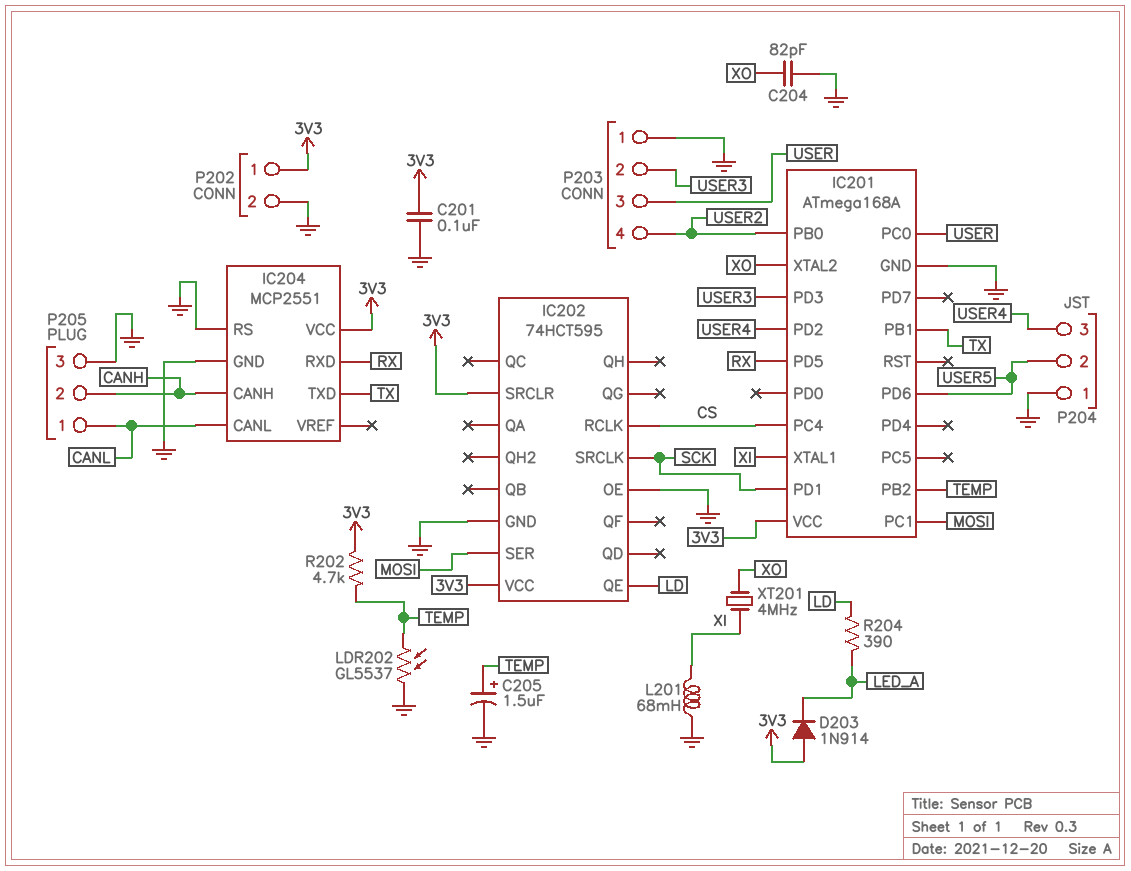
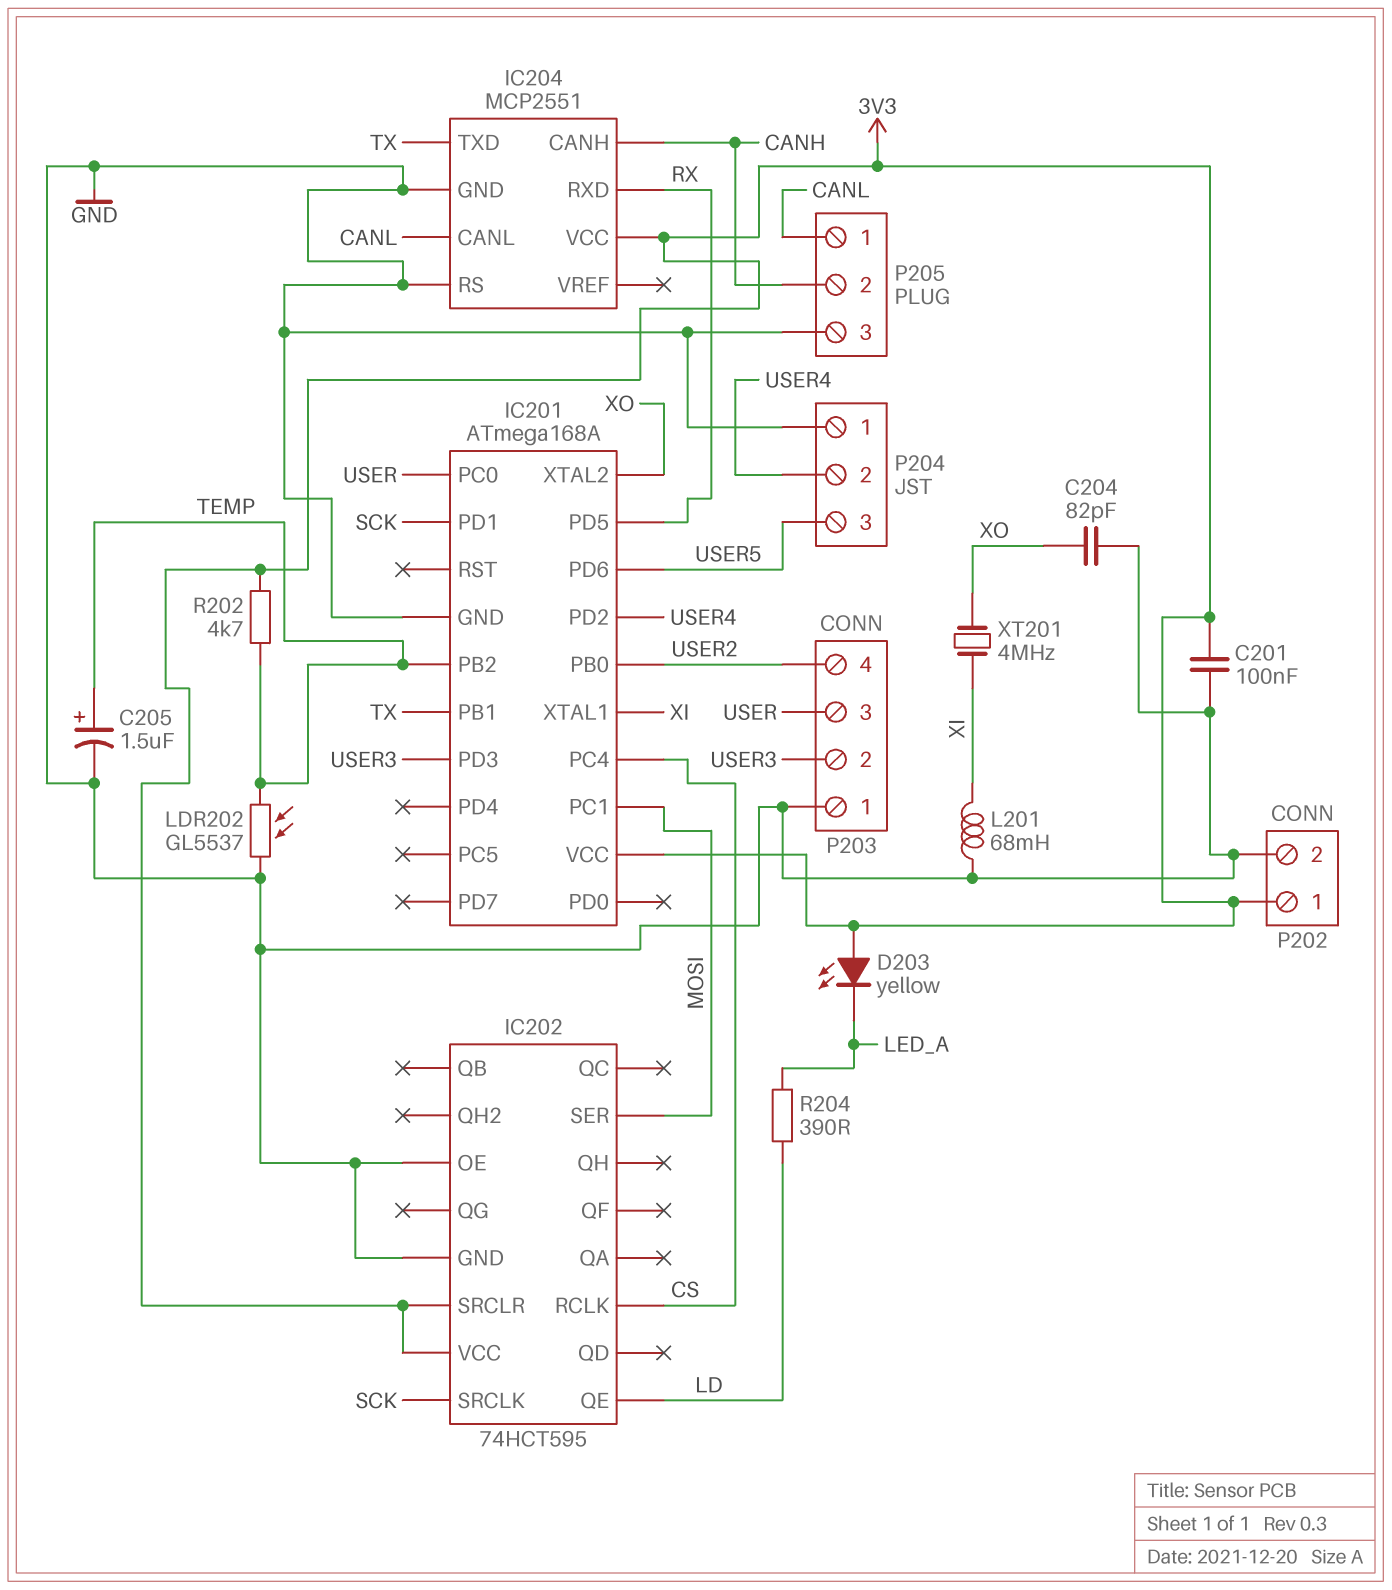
D203: diode 1N914 (A 3V3, K LED_A) -> LED yellow (A 3V3, K LED_A)
P204 pin 2: USER5 -> USER4
P204 pin 3: USER4 -> USER5

